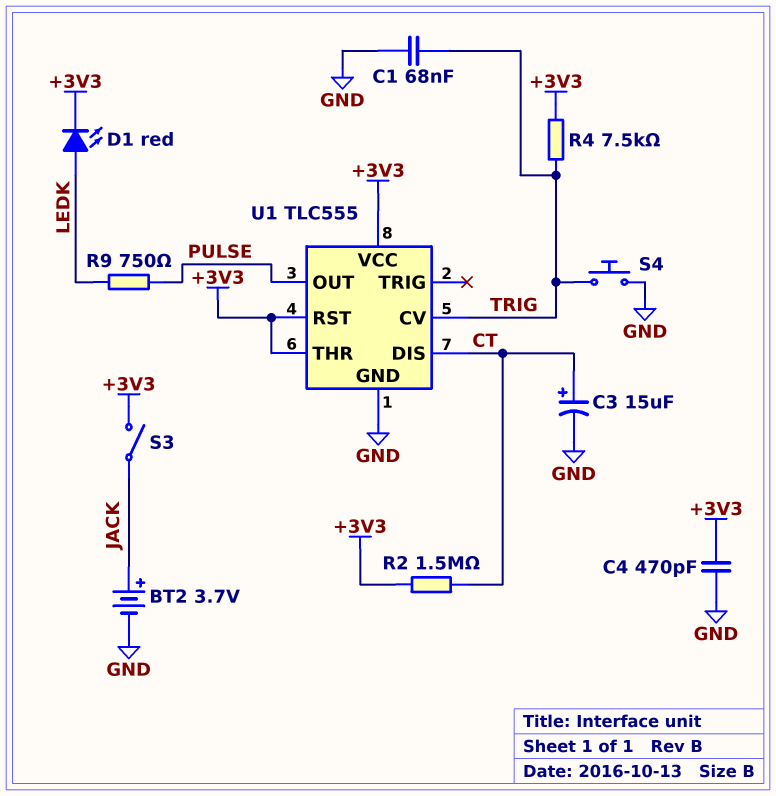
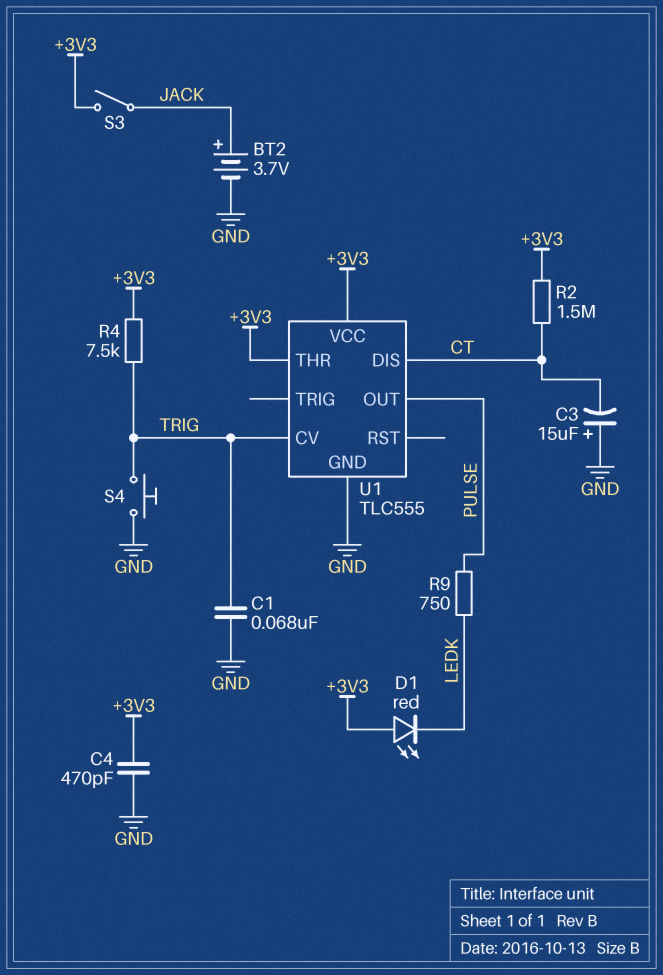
C3: 15uF (plus CT, minus GND) -> 15uF (plus GND, minus CT)
D1: LED red (A LEDK, K +3V3) -> LED red (A +3V3, K LEDK)
U1 pin RST: +3V3 -> none

